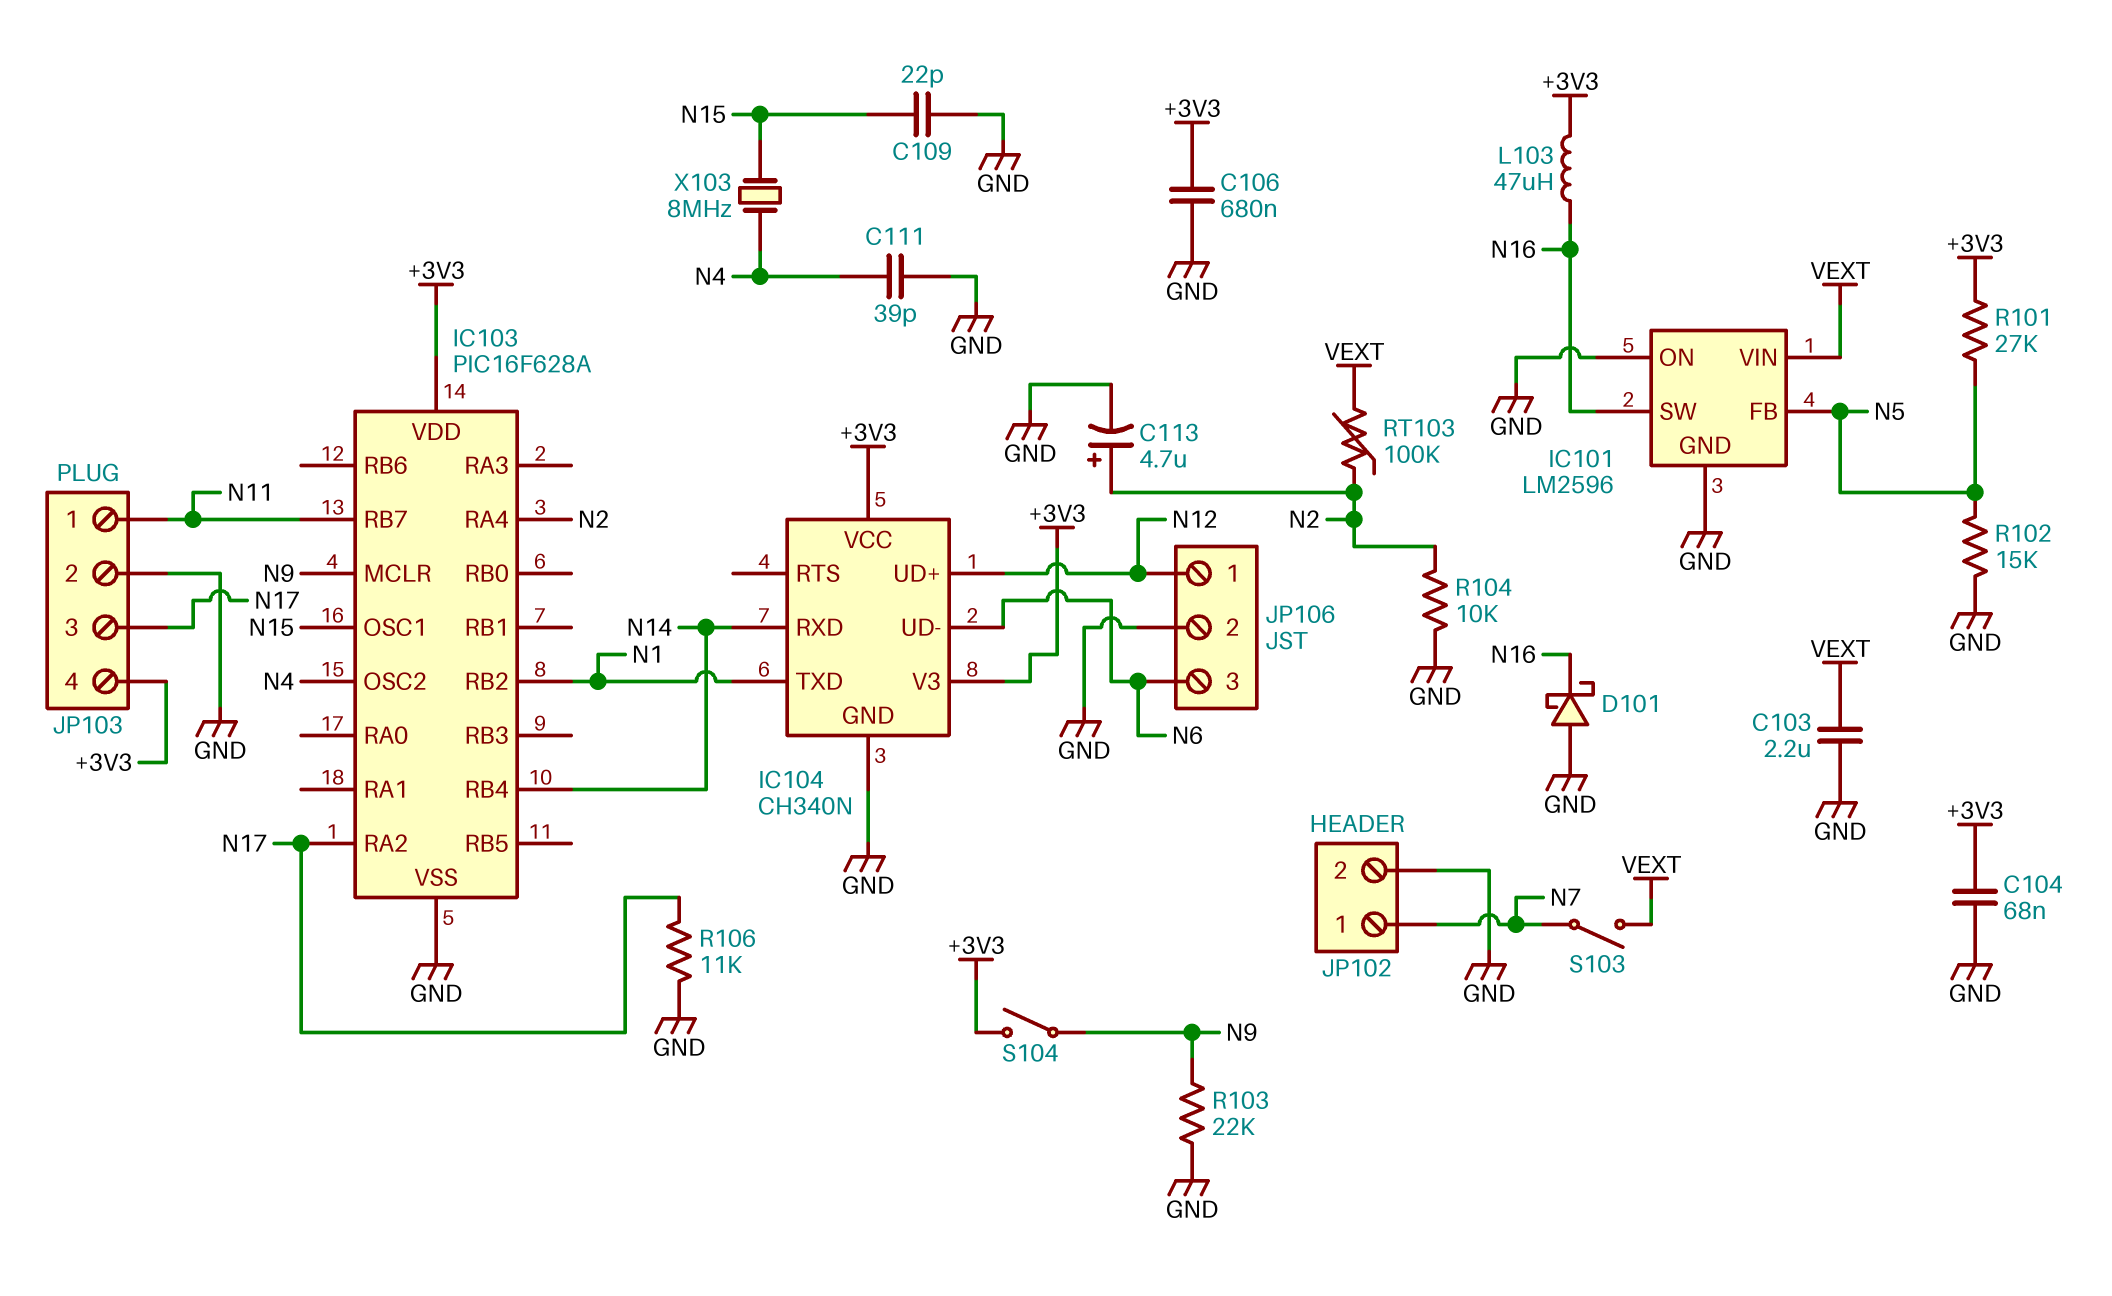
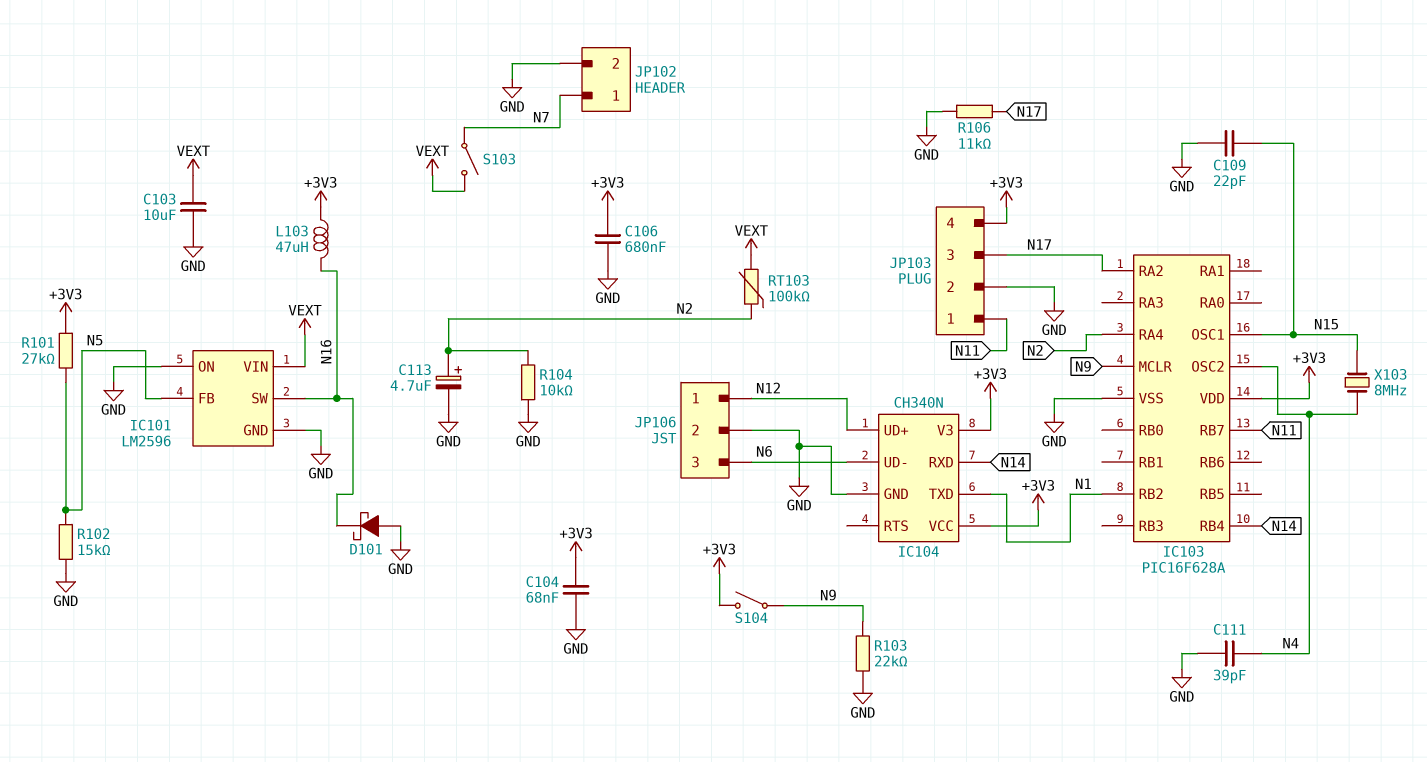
C103: 2.2uF (GND, VEXT) -> 10uF (GND, VEXT)

